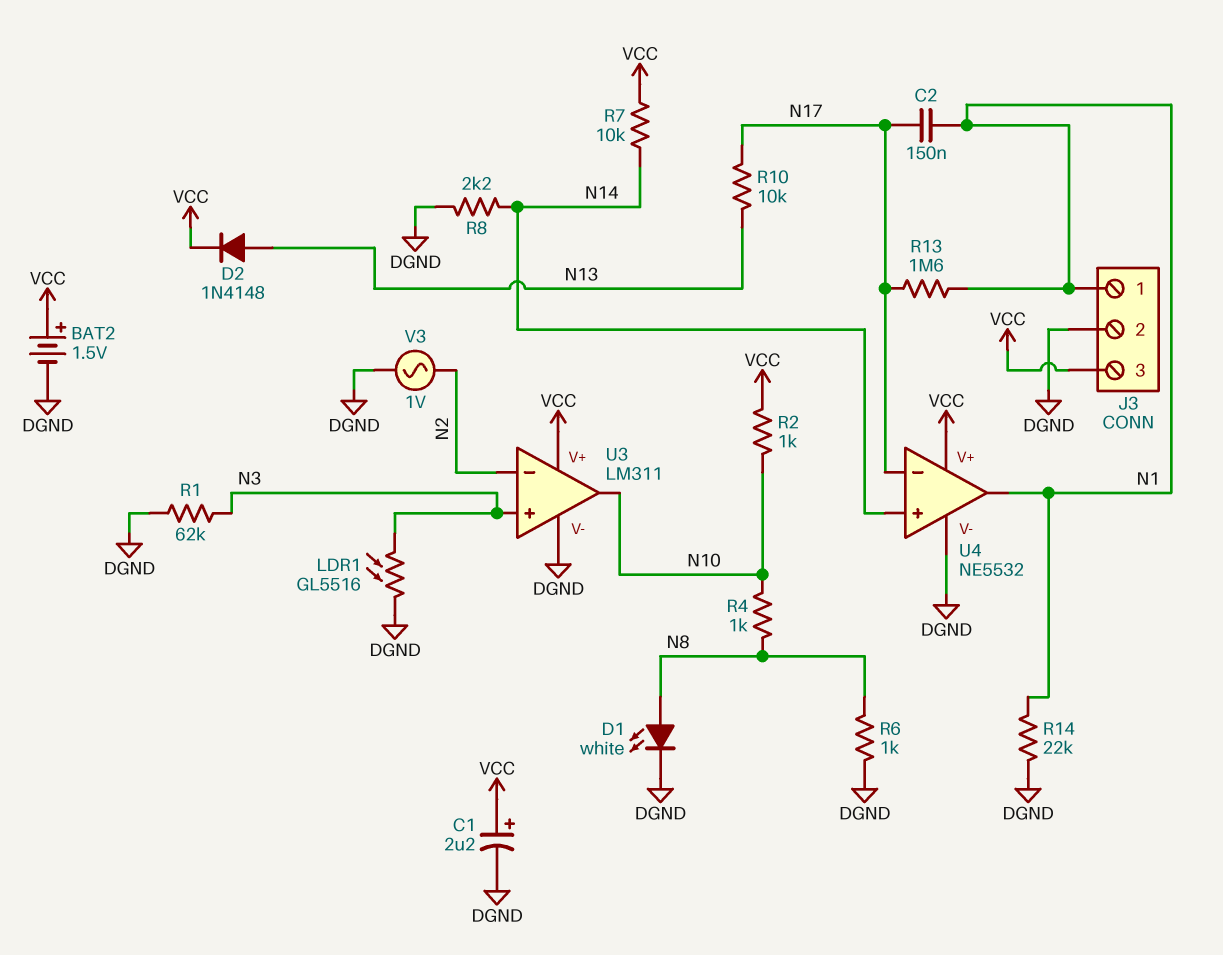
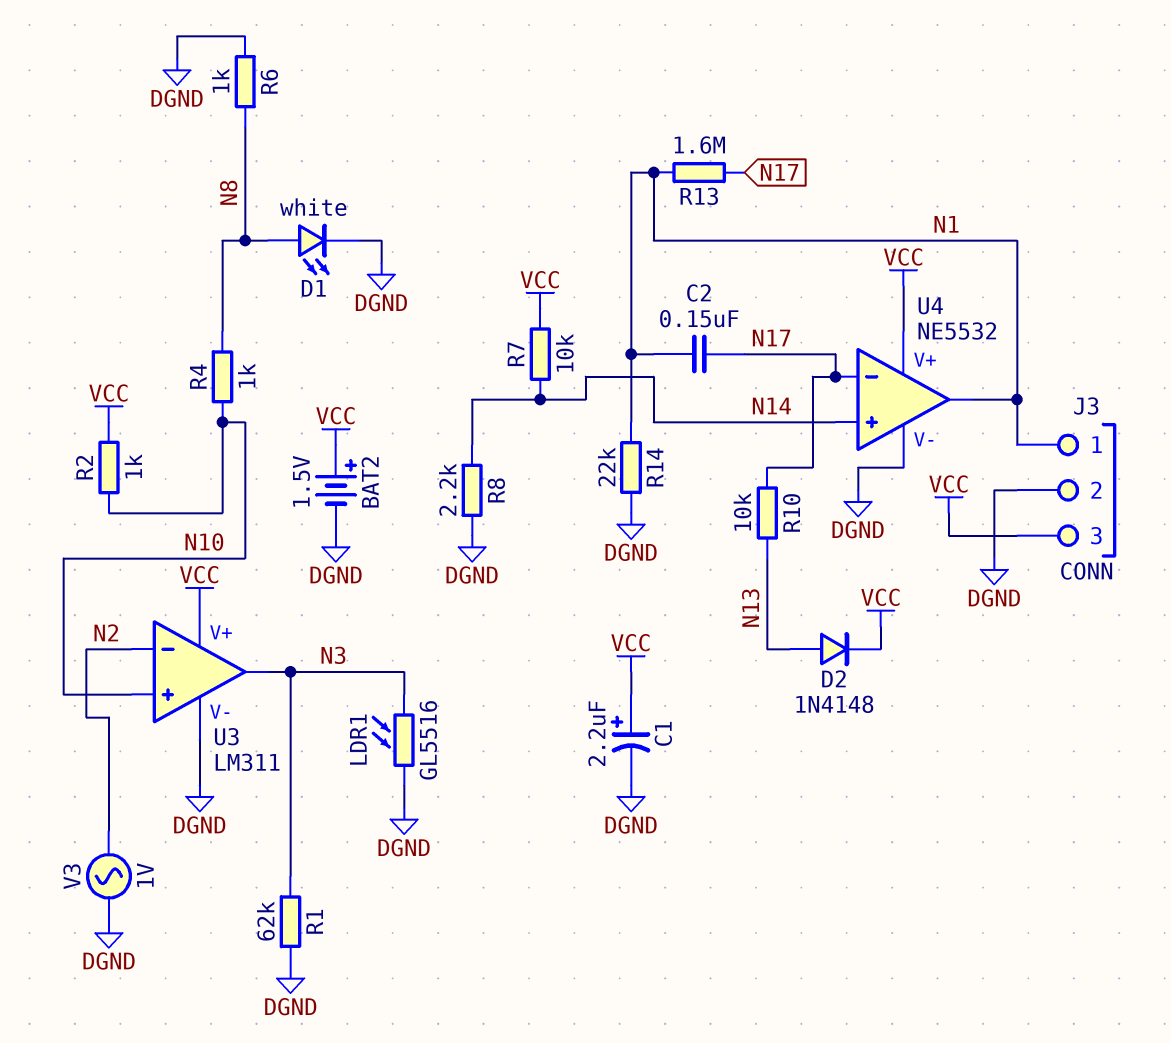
U3 pin in+: N3 -> N10
U3 pin out: N10 -> N3

